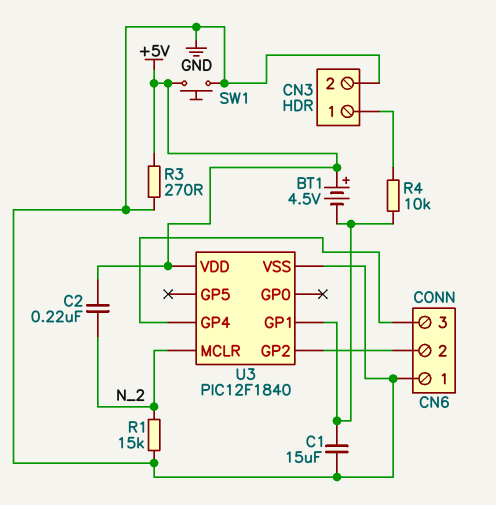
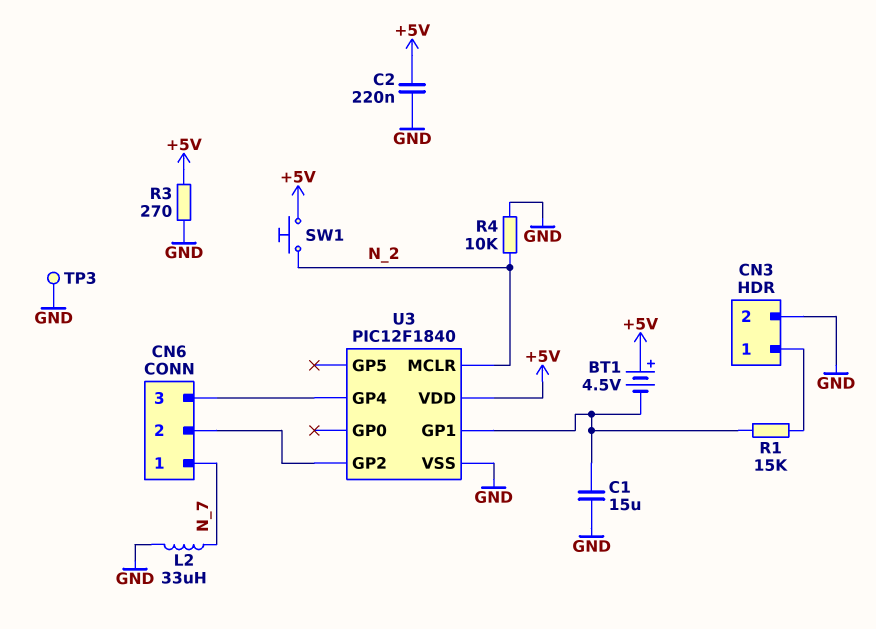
C2: 220nF (+5V, N_2) -> 220nF (+5V, GND)
CN6 pin 1: GND -> N_7
L2: none -> 33uH (GND, N_7)
R1: 15k (GND, N_2) -> 15k (CN3/1, U3/GP1)
R4: 10k (CN3/1, U3/GP1) -> 10k (GND, N_2)
SW1: button (+5V, GND) -> button (+5V, N_2)
TP3: none -> test point (GND)

